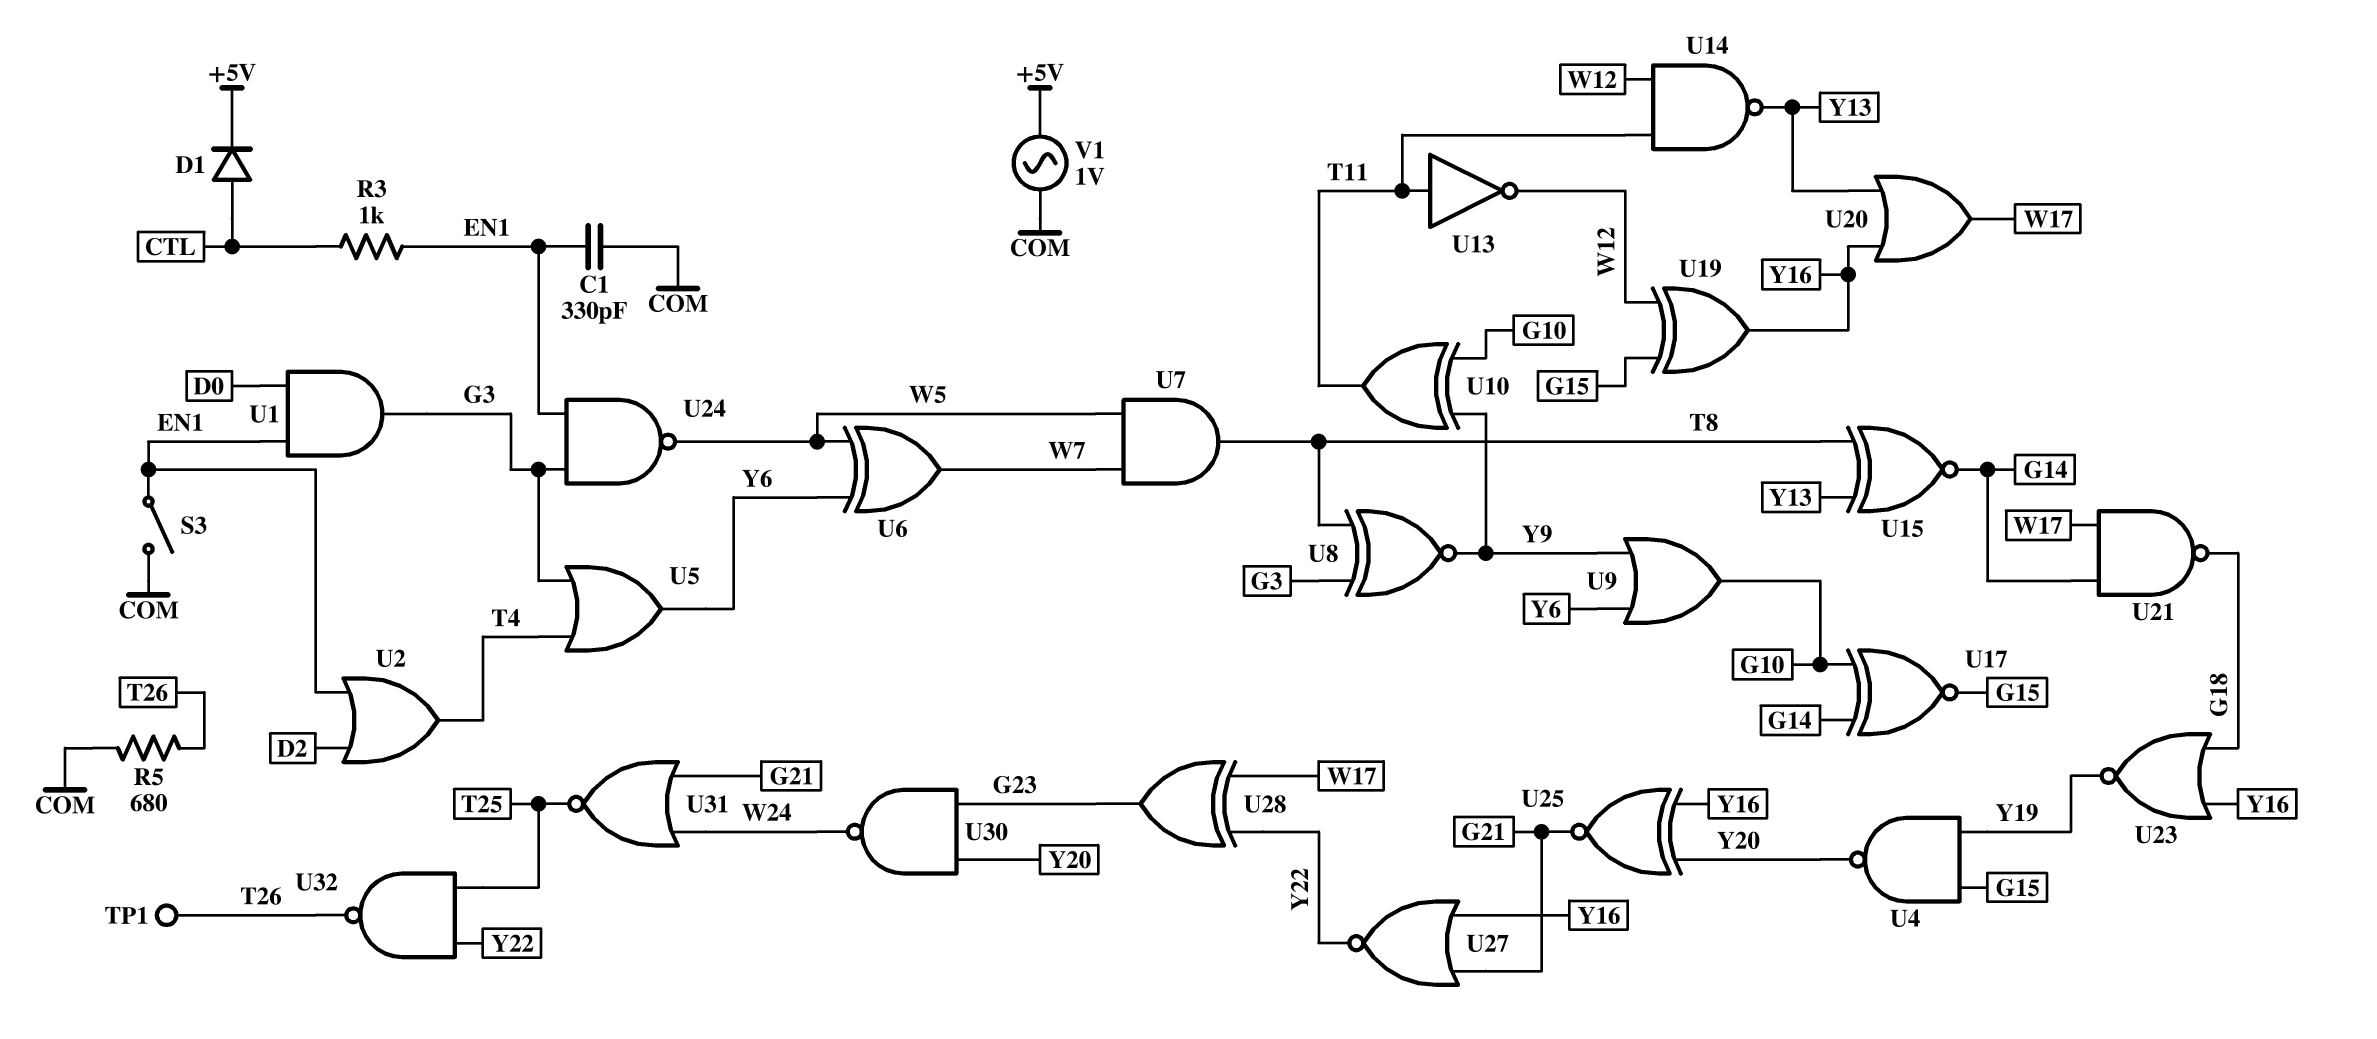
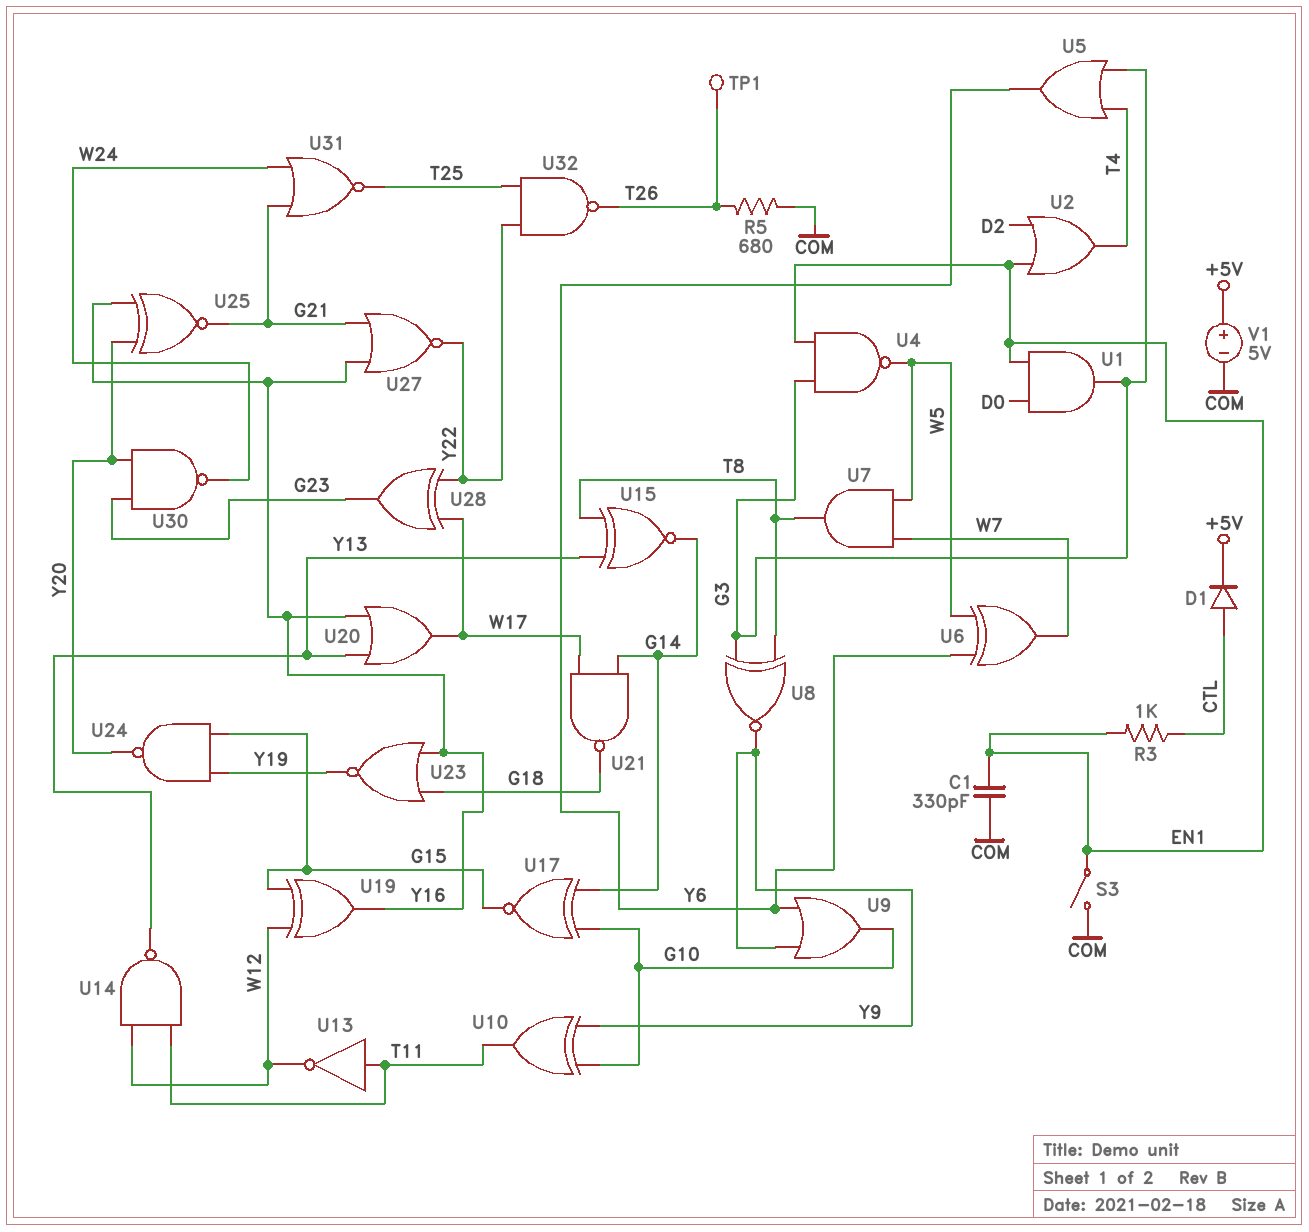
U4: NAND (in G15, in Y19, out Y20) -> NAND (in EN1, in G3, out W5)
U24: NAND (in EN1, in G3, out W5) -> NAND (in G15, in Y19, out Y20)
V1: AC 1V (+5V, COM) -> 5V (plus +5V, minus COM)

